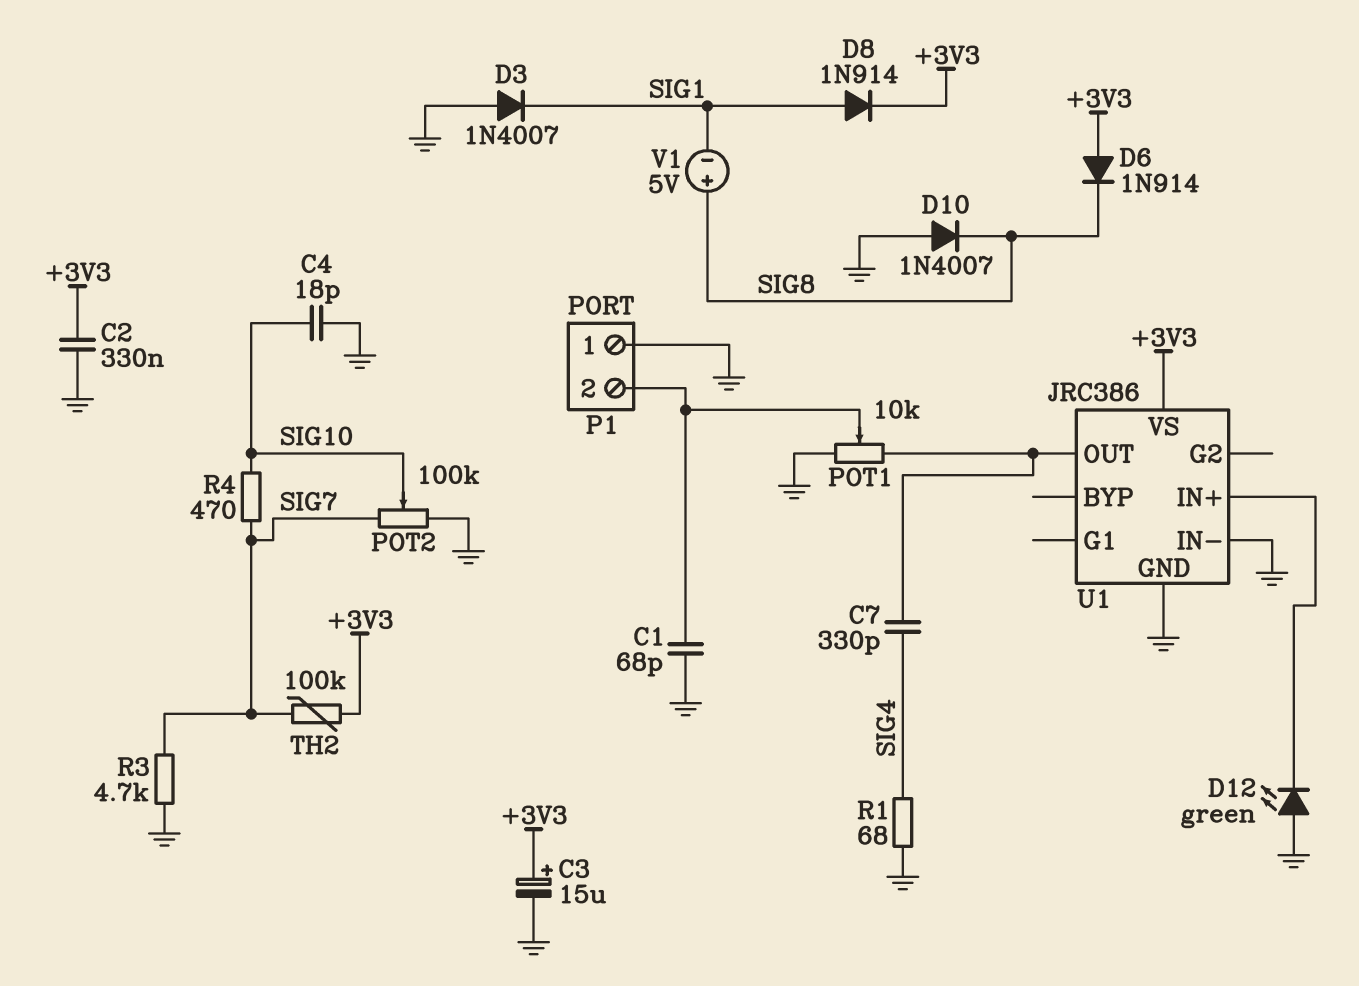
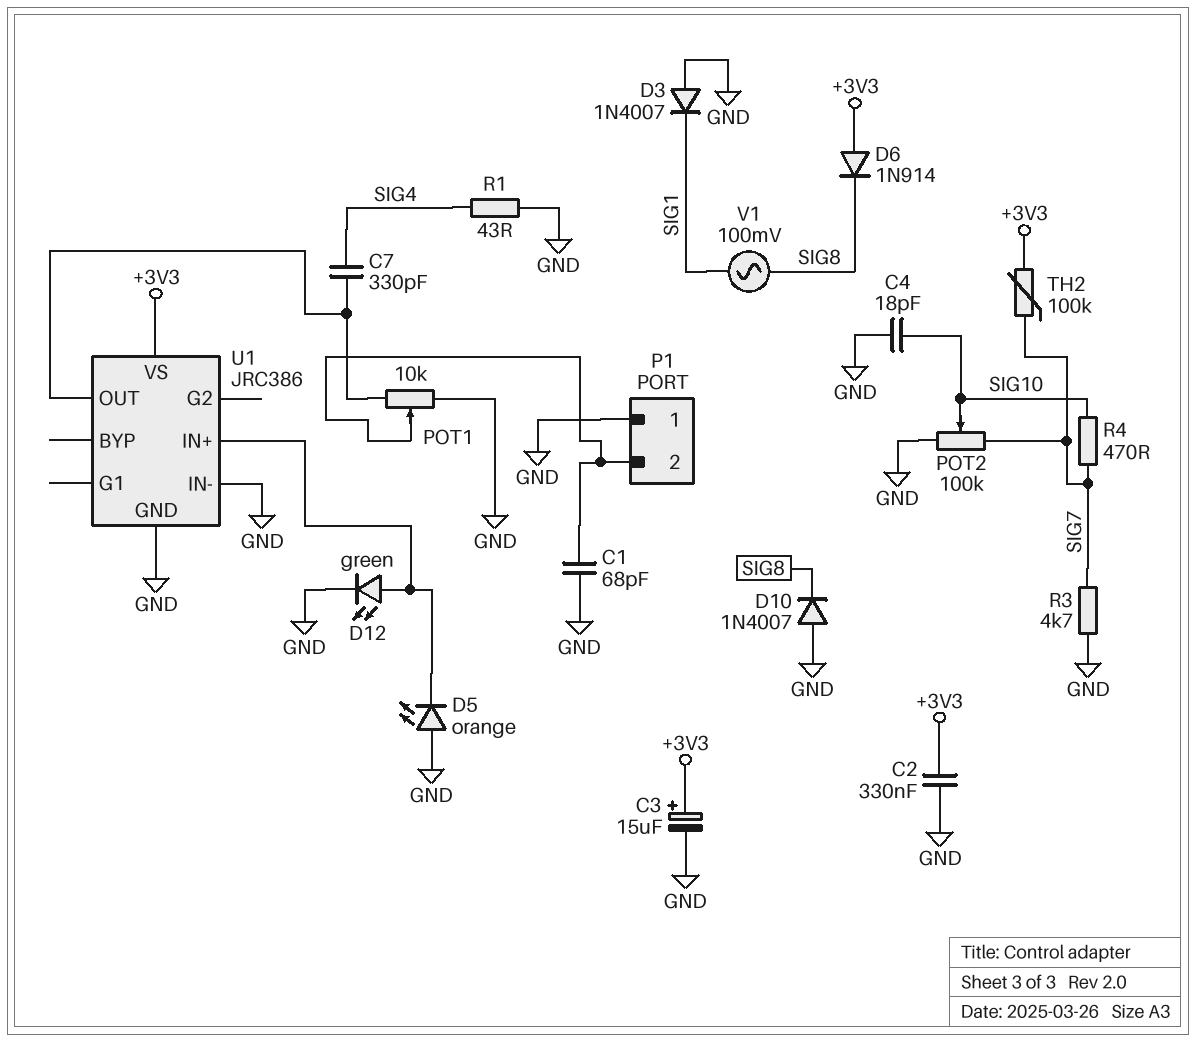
D5: none -> LED orange (A GND, K U1/IN+)
D8: diode 1N914 (A SIG1, K +3V3) -> none
D12: LED green (A GND, K U1/IN+) -> LED green (A U1/IN+, K GND)
R1: 68 (GND, SIG4) -> 43 (GND, SIG4)
V1: 5V (plus SIG8, minus SIG1) -> AC 100mV (SIG1, SIG8)

